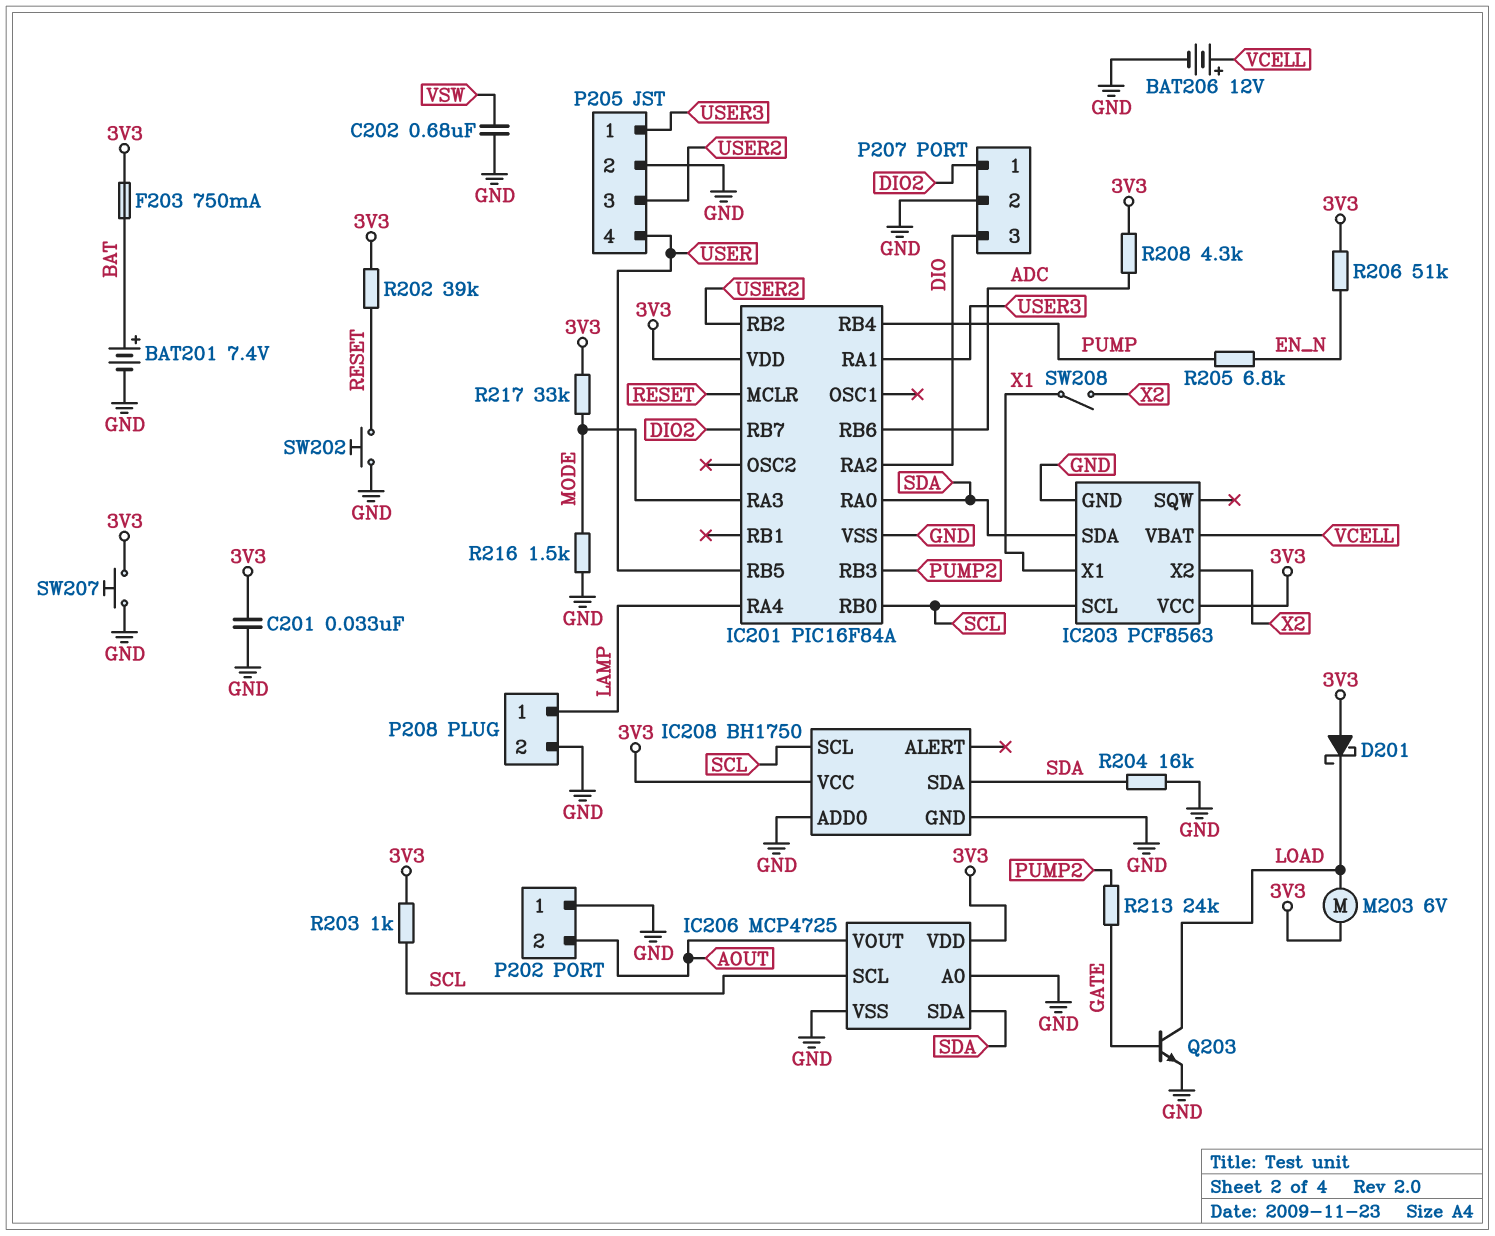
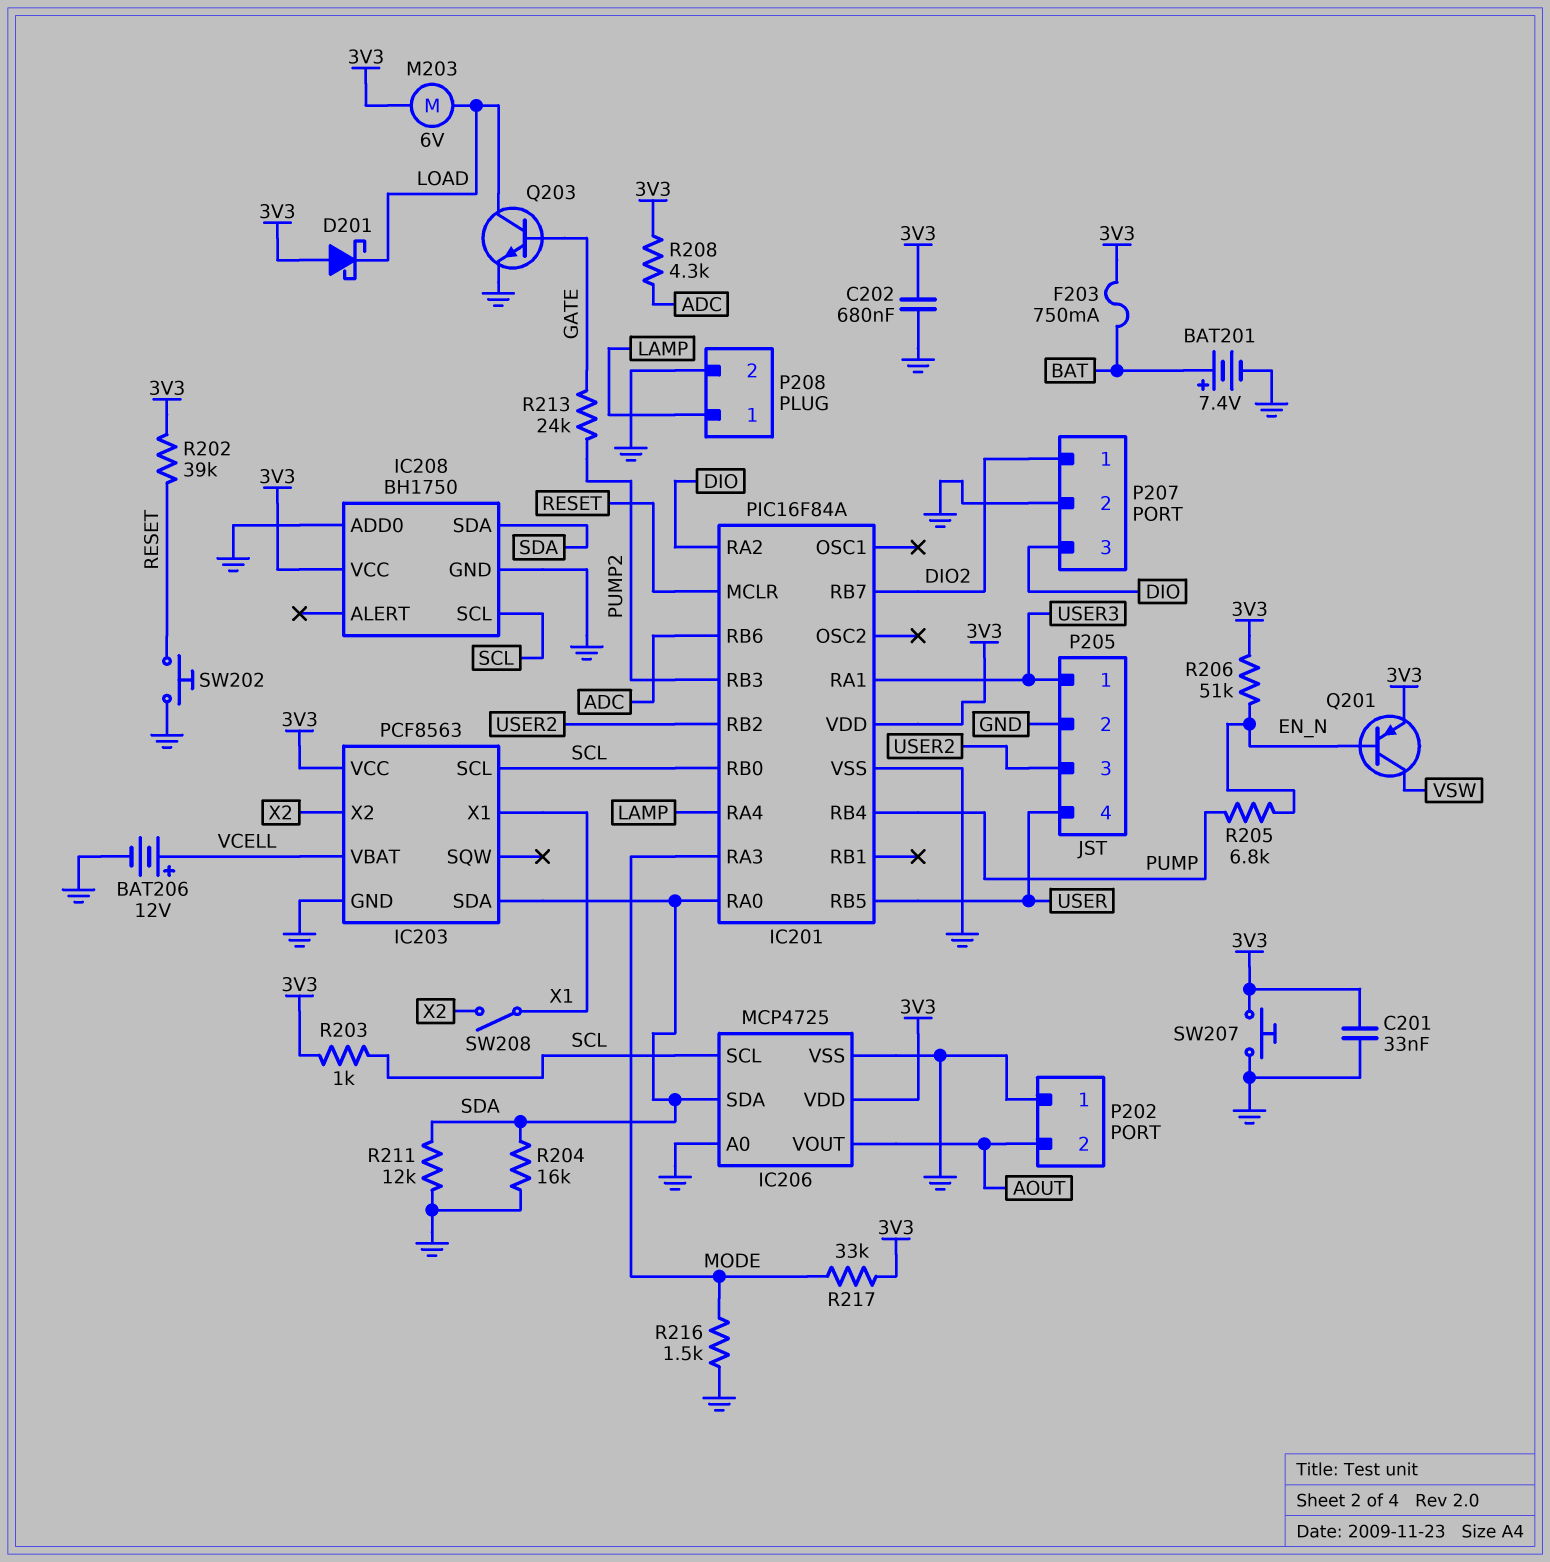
C202: 680nF (GND, VSW) -> 680nF (3V3, GND)
Q201: none -> PNP (B EN_N, C VSW, E 3V3)
R211: none -> 12k (GND, SDA)

